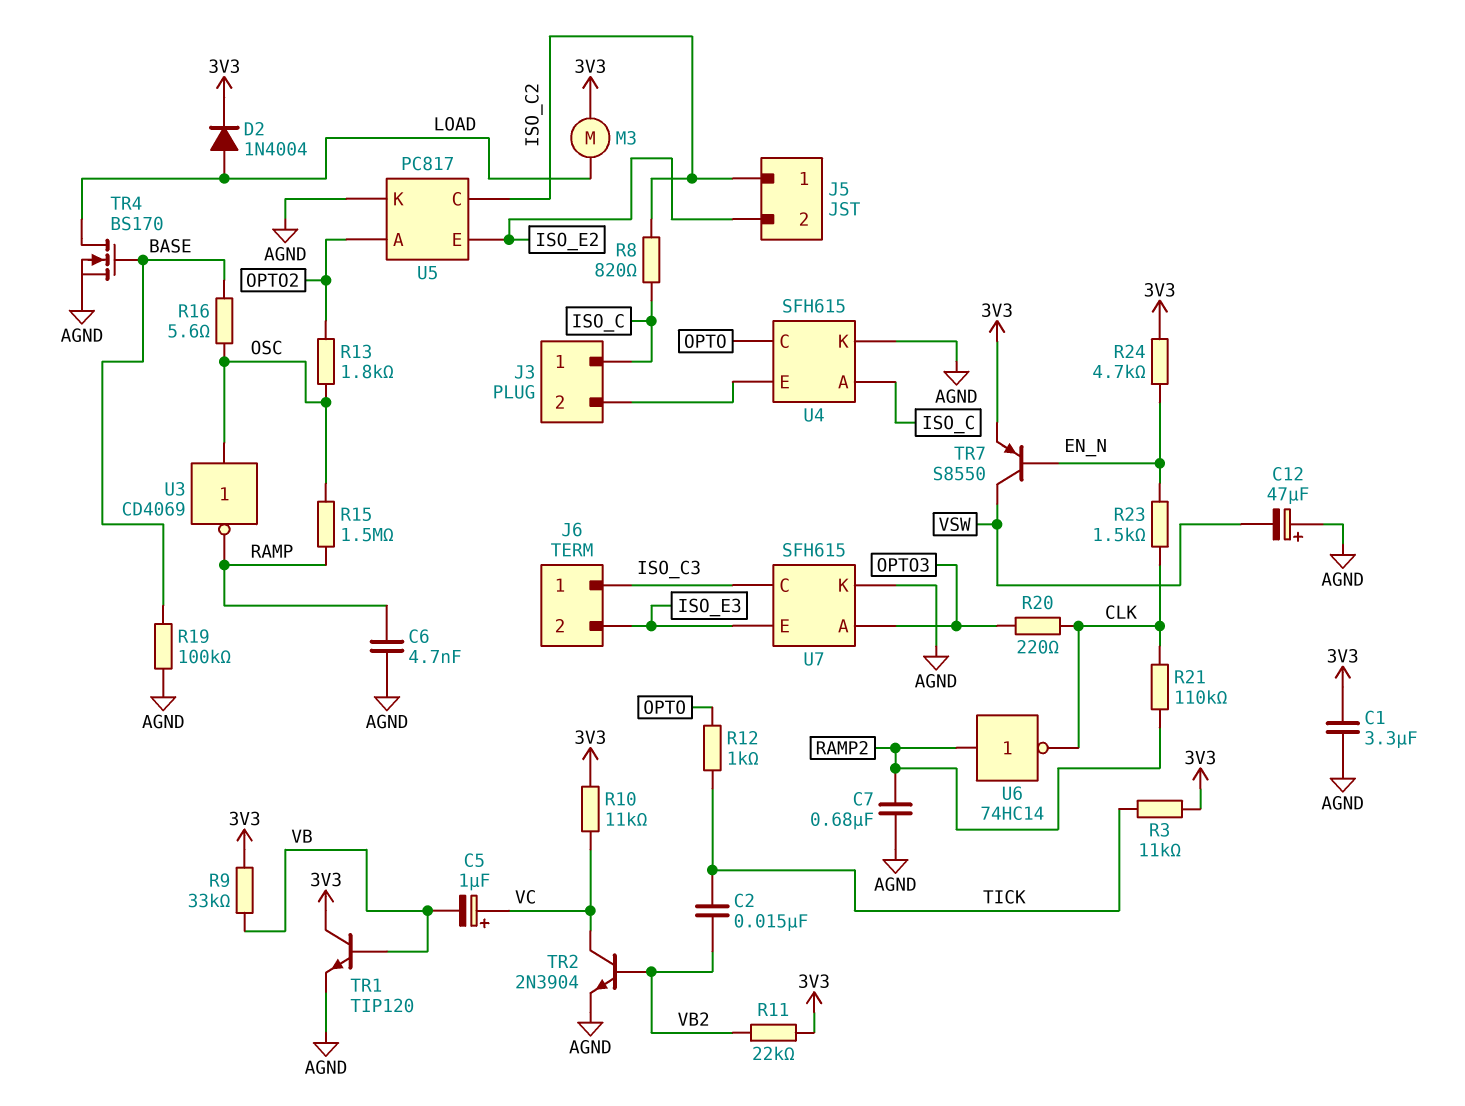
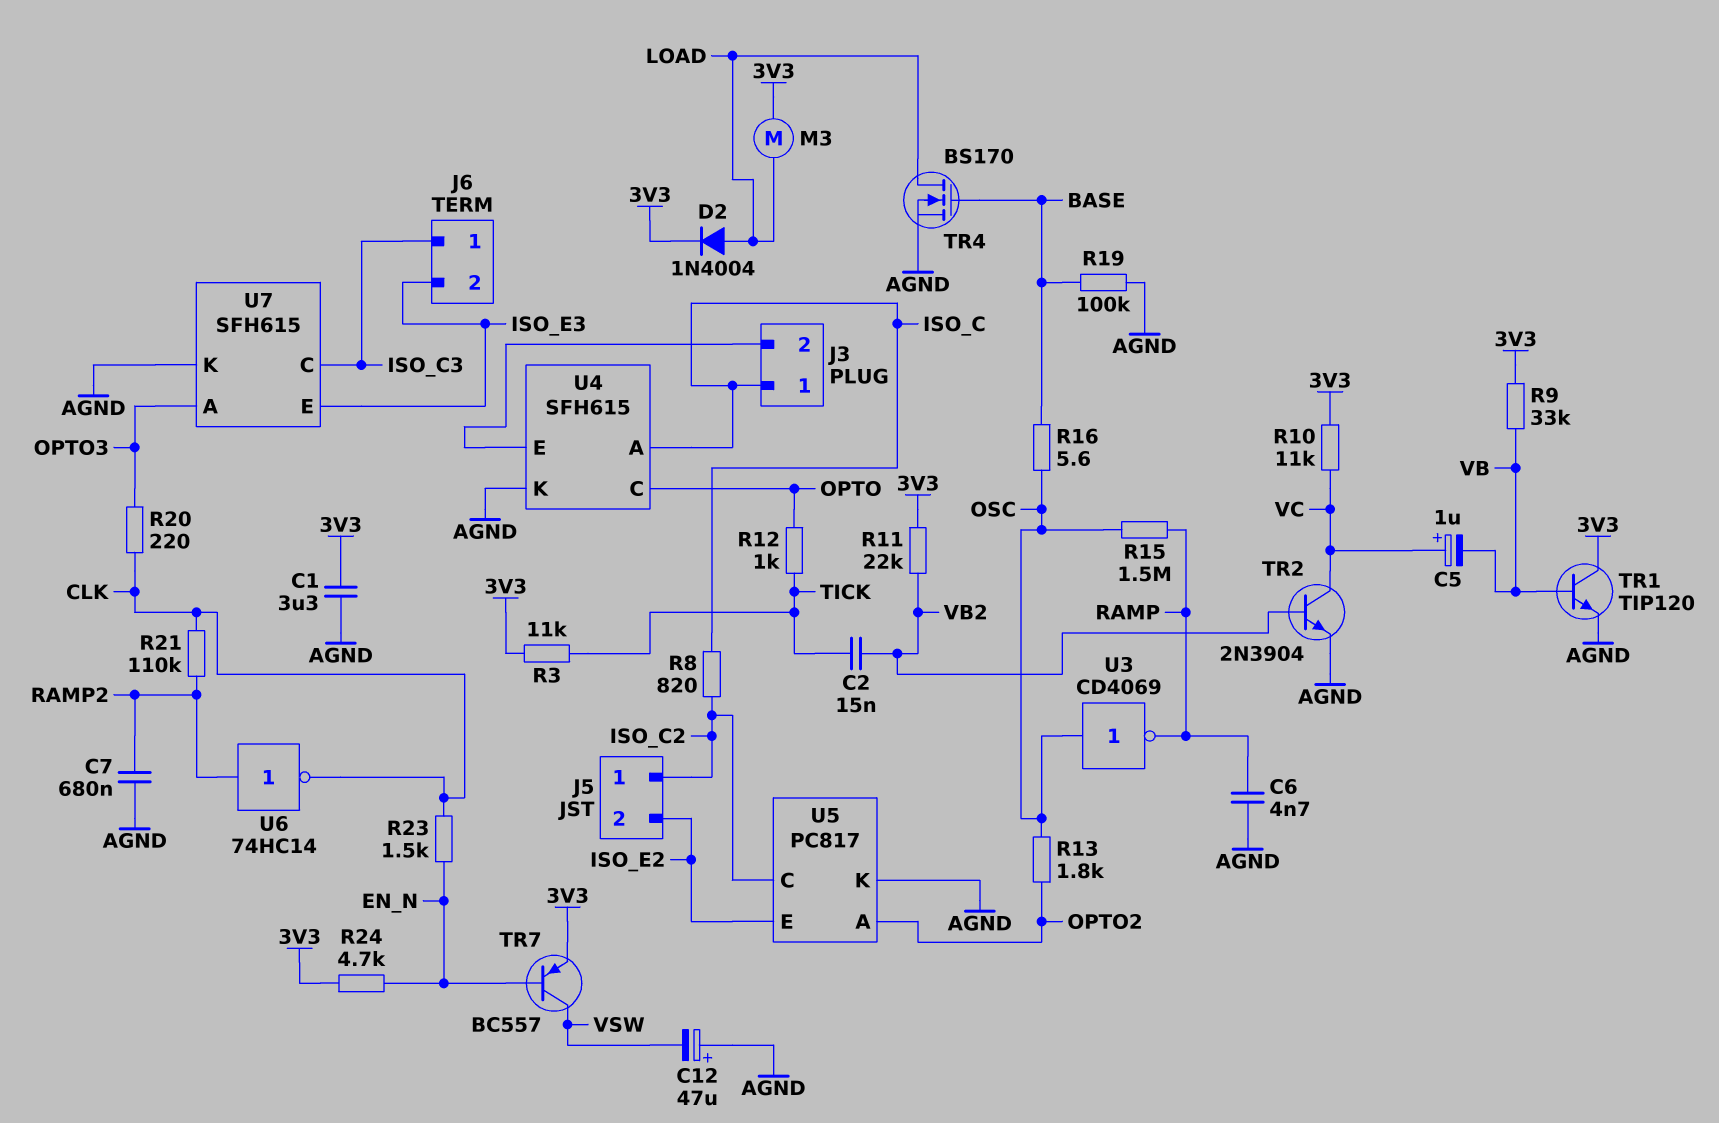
TR7: PNP S8550 (B EN_N, C VSW, E 3V3) -> PNP BC557 (B EN_N, C VSW, E 3V3)

